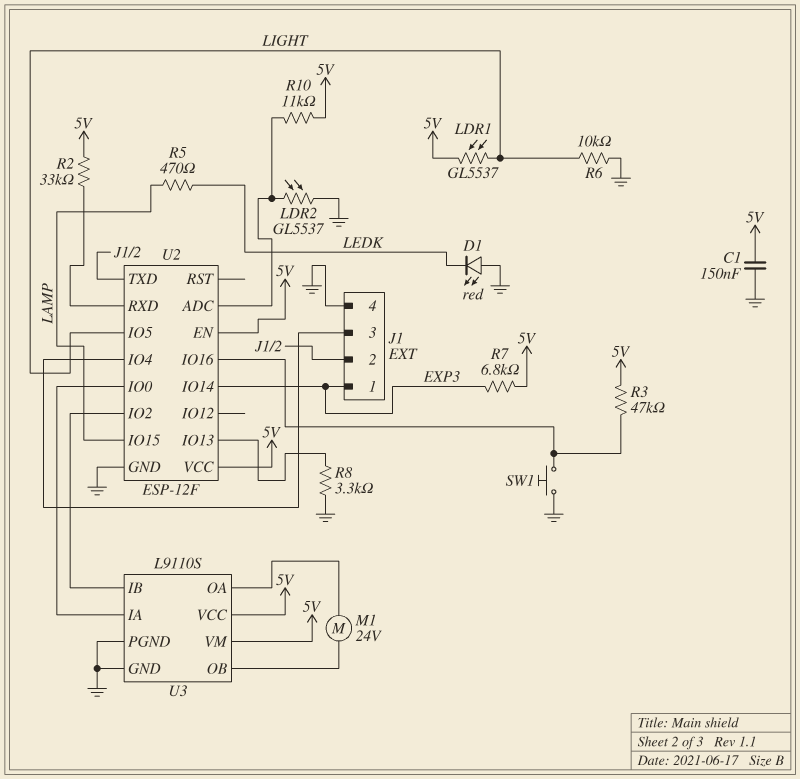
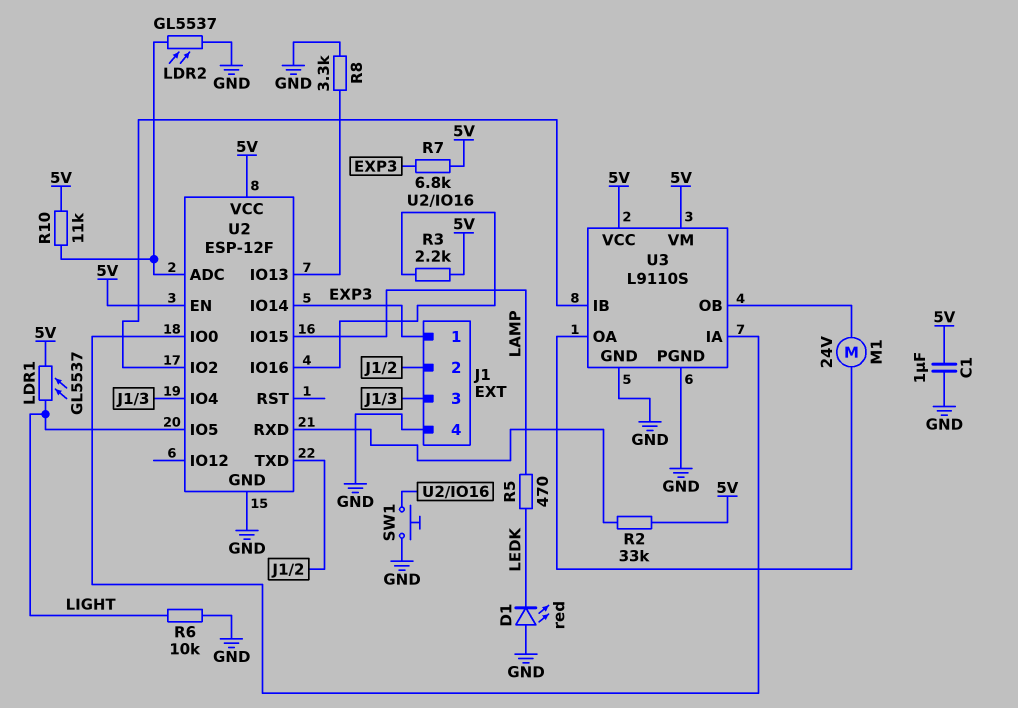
C1: 150nF (5V, GND) -> 1uF (5V, GND)
R3: 47k (5V, U2/IO16) -> 2.2k (5V, U2/IO16)

